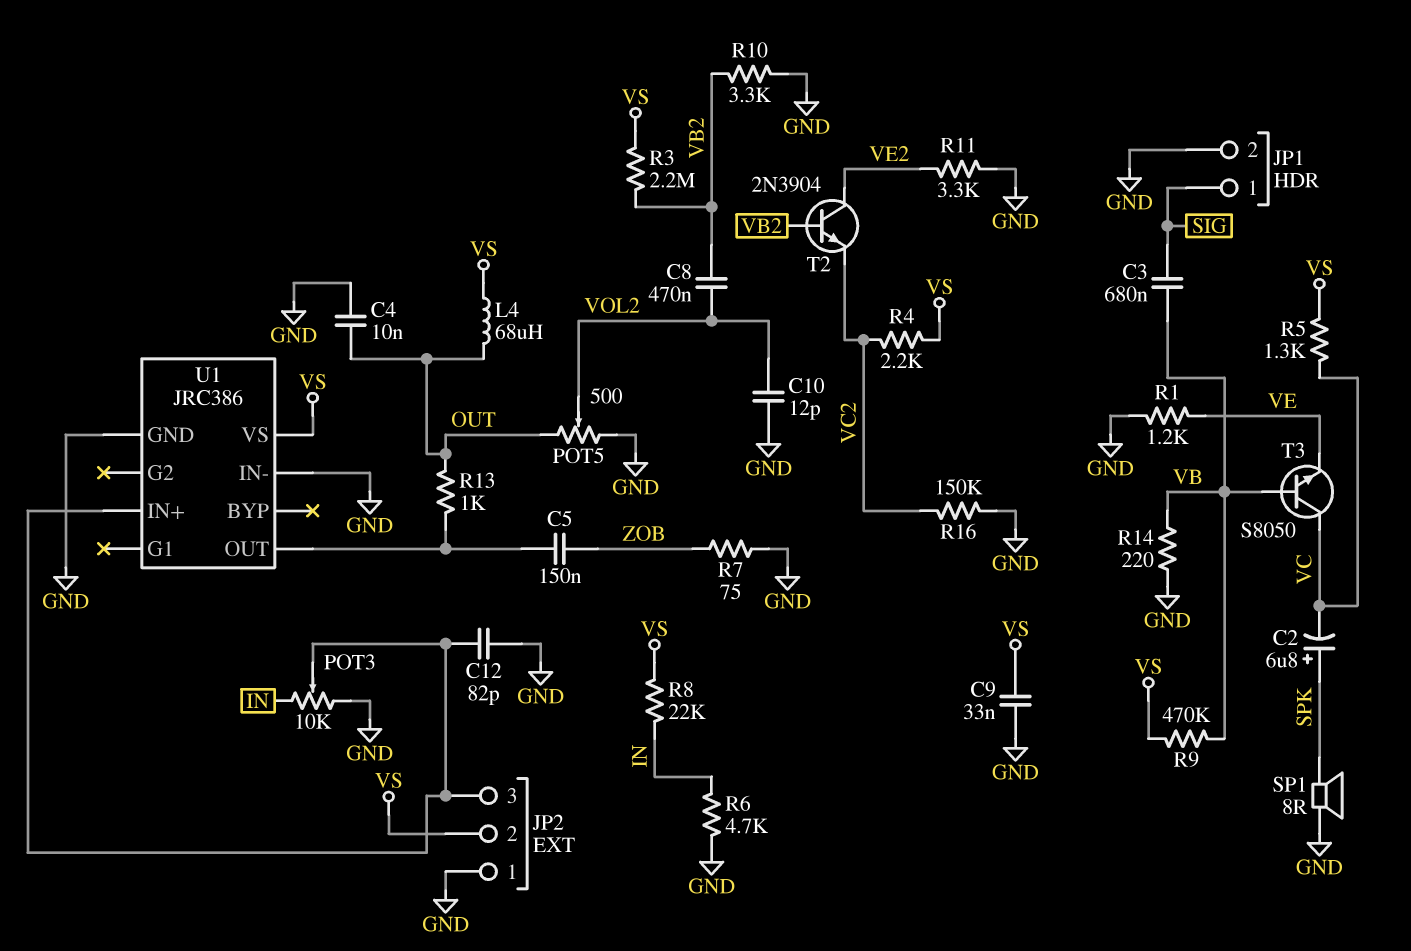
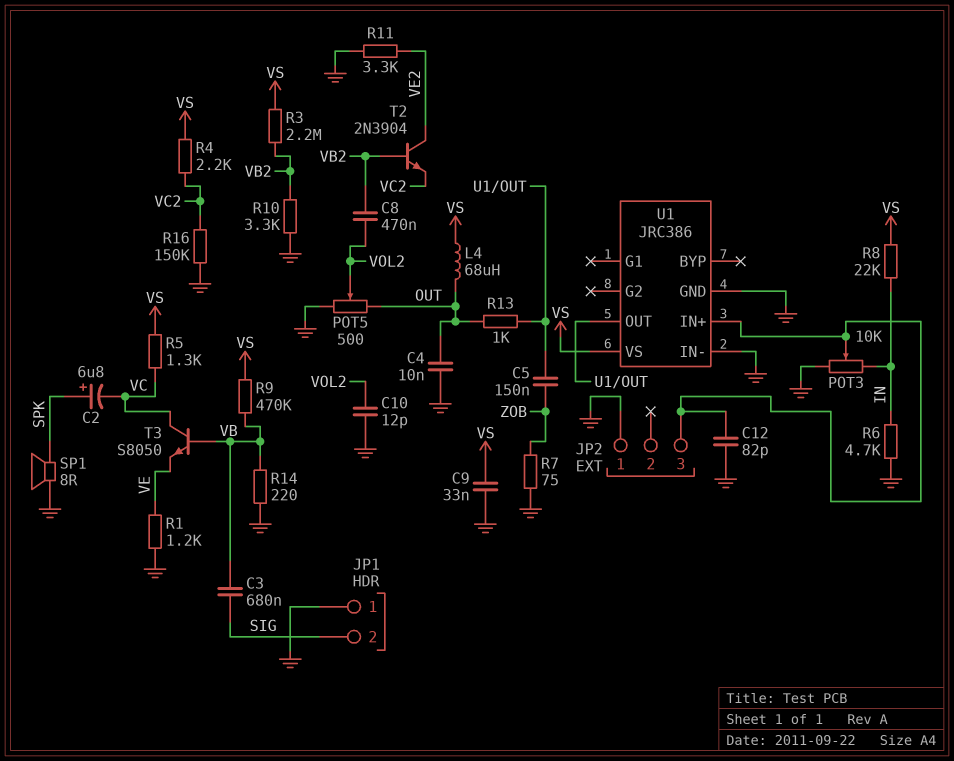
JP1 pin 1: SIG -> GND
JP1 pin 2: GND -> SIG
JP2 pin 2: VS -> none

